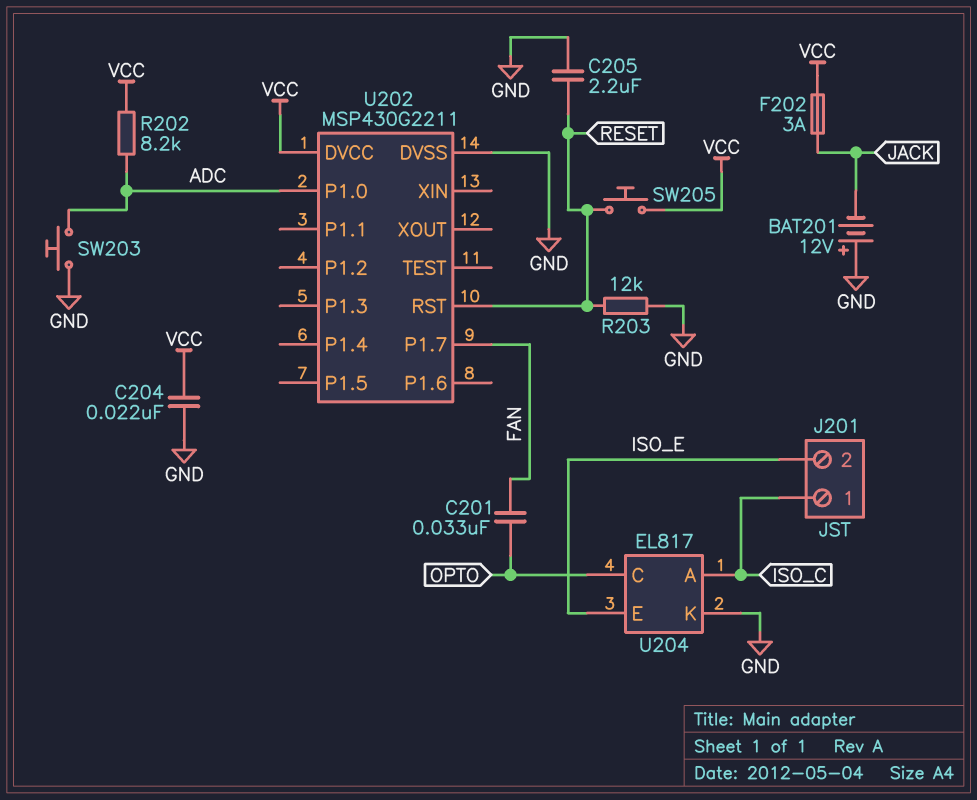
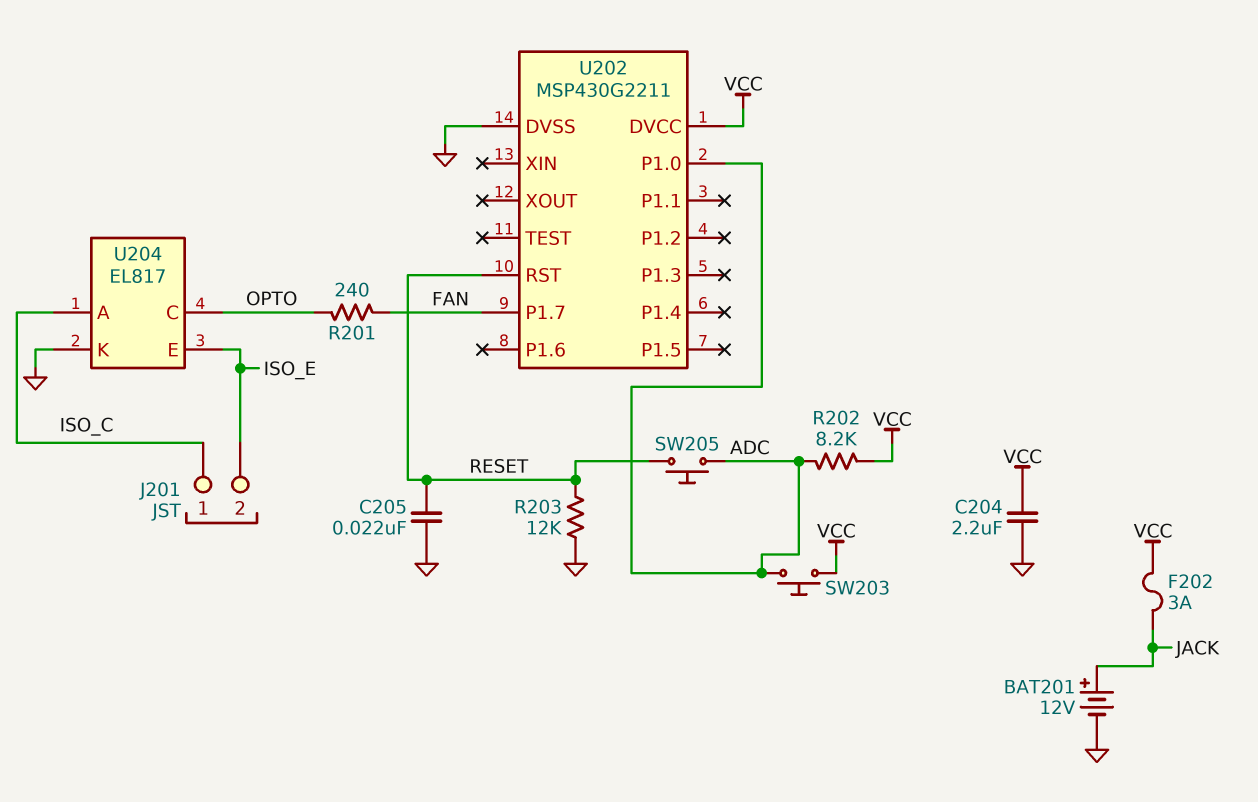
BAT201: 12V (plus GND, minus JACK) -> 12V (plus JACK, minus GND)
C201: 33nF (FAN, OPTO) -> none
C204: 22nF (GND, VCC) -> 2.2uF (GND, VCC)
C205: 2.2uF (GND, RESET) -> 22nF (GND, RESET)
R201: none -> 240 (FAN, OPTO)
SW203: button (ADC, GND) -> button (ADC, VCC)
SW205: button (RESET, VCC) -> button (ADC, RESET)

